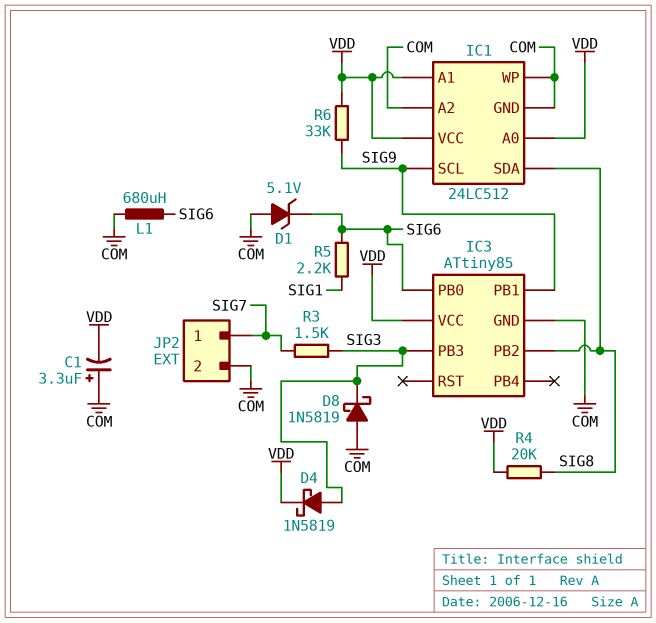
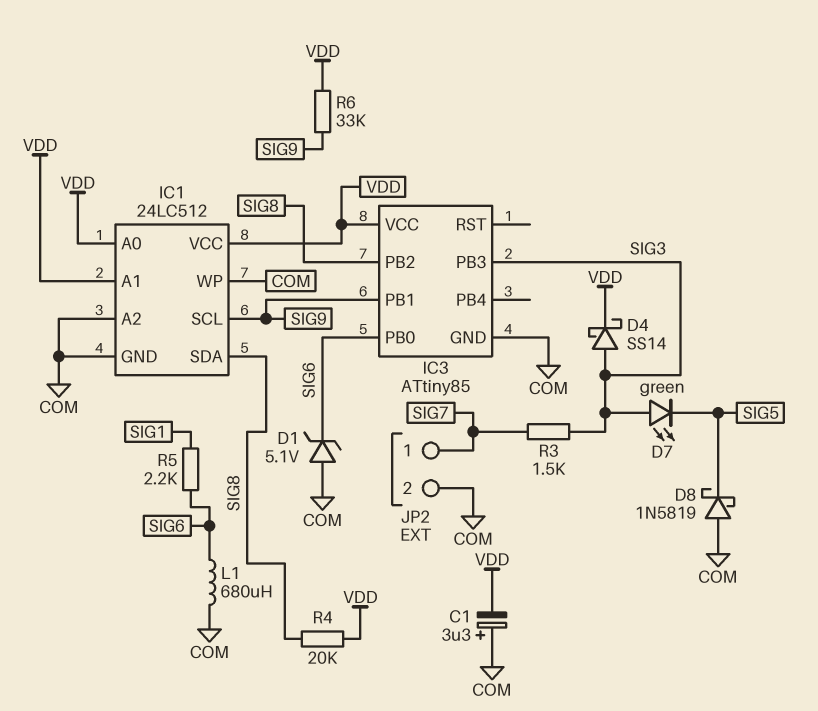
D4: schottky 1N5819 (A SIG3, K VDD) -> schottky SS14 (A SIG3, K VDD)
D7: none -> LED green (A SIG3, K SIG5)
D8: schottky 1N5819 (A COM, K SIG3) -> schottky 1N5819 (A COM, K SIG5)

